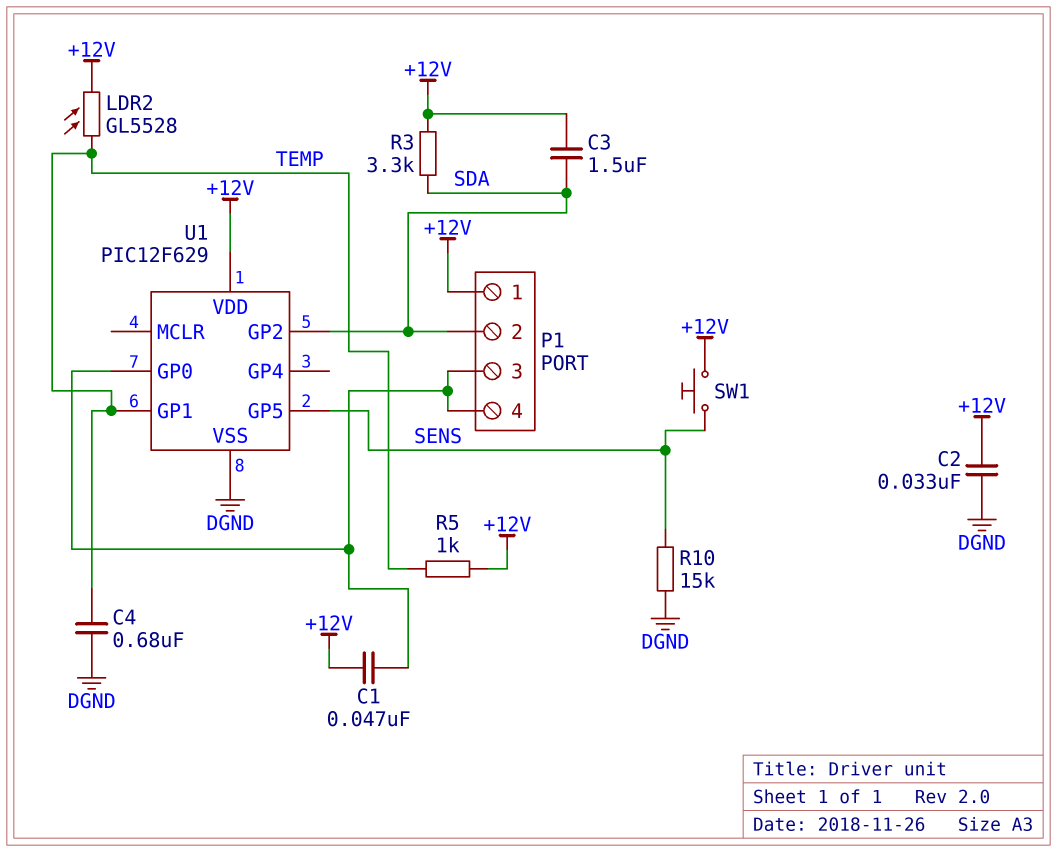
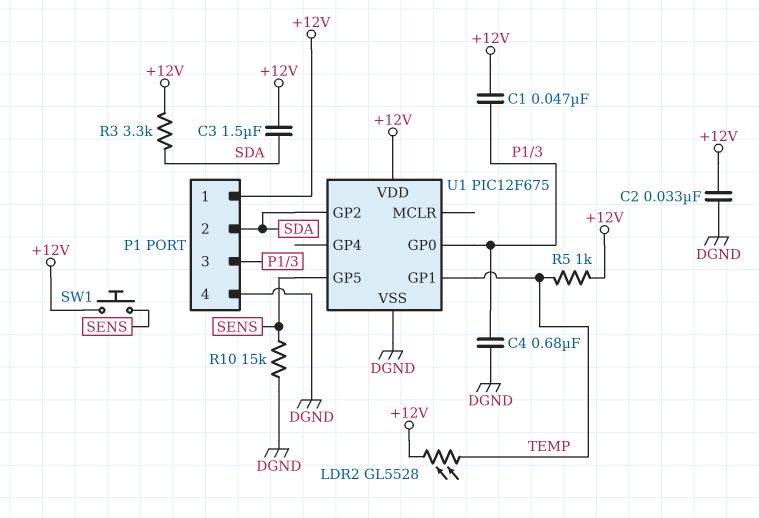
C4: 680nF (DGND, TEMP) -> 680nF (DGND, P1/3)
P1 pin 4: P1/3 -> DGND
U1: PIC12F629 -> PIC12F675

